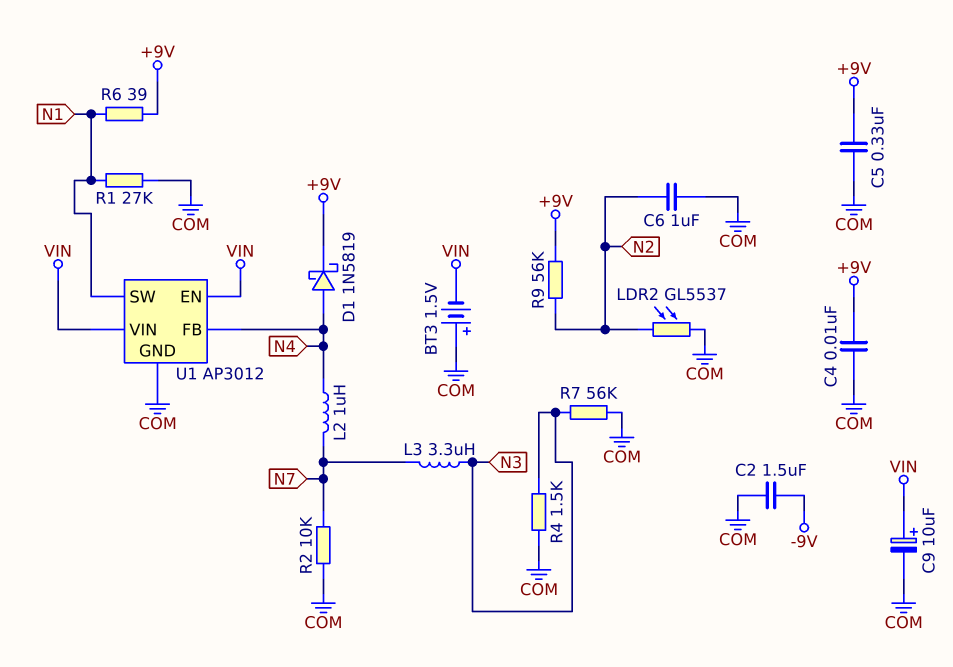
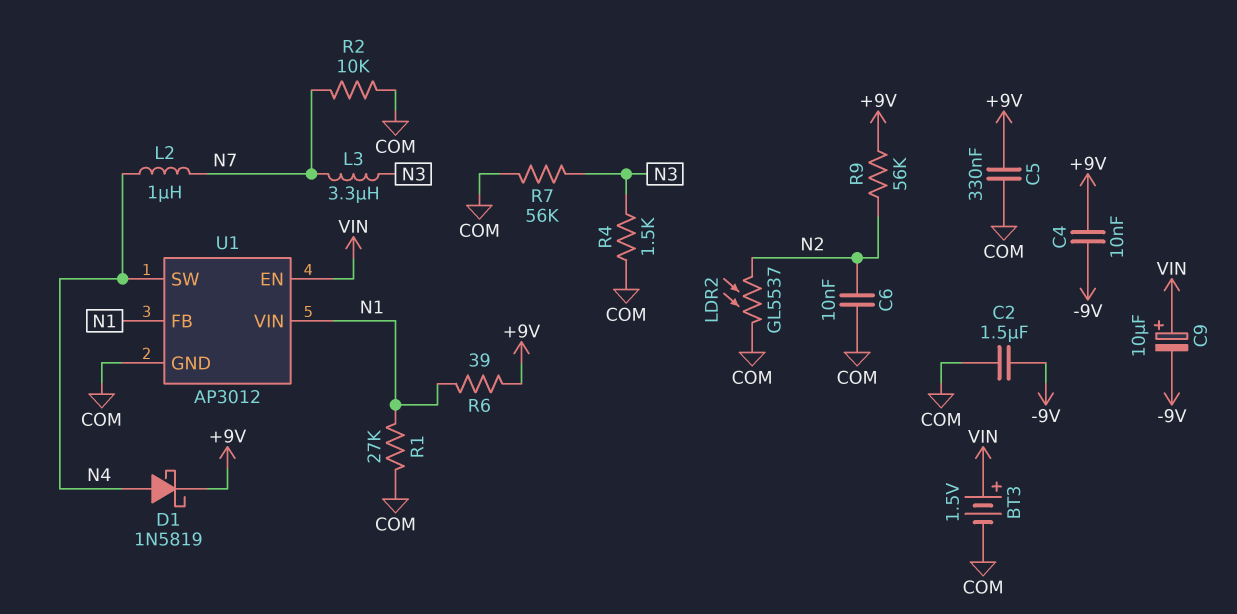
BT3: 1.5V (plus COM, minus VIN) -> 1.5V (plus VIN, minus COM)
C4: 10nF (+9V, COM) -> 10nF (+9V, -9V)
C6: 1uF (COM, N2) -> 10nF (COM, N2)
C9: 10uF (plus VIN, minus COM) -> 10uF (plus VIN, minus -9V)
U1 pin FB: N4 -> N1
U1 pin SW: N1 -> N4
U1 pin VIN: VIN -> N1

